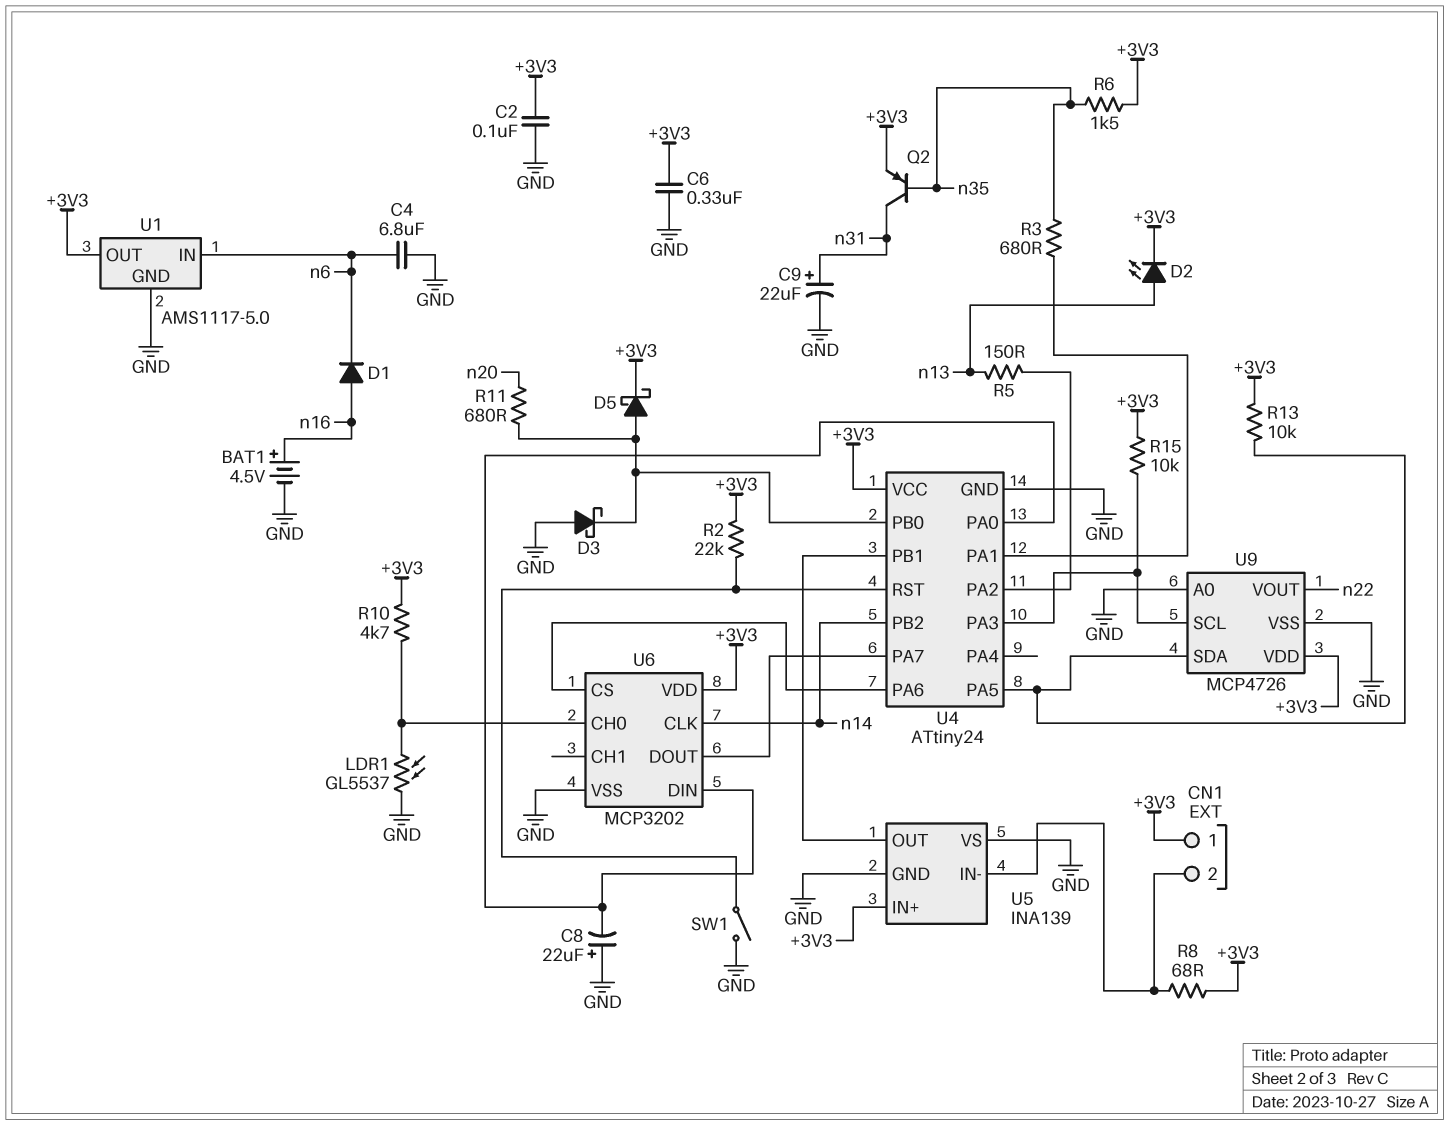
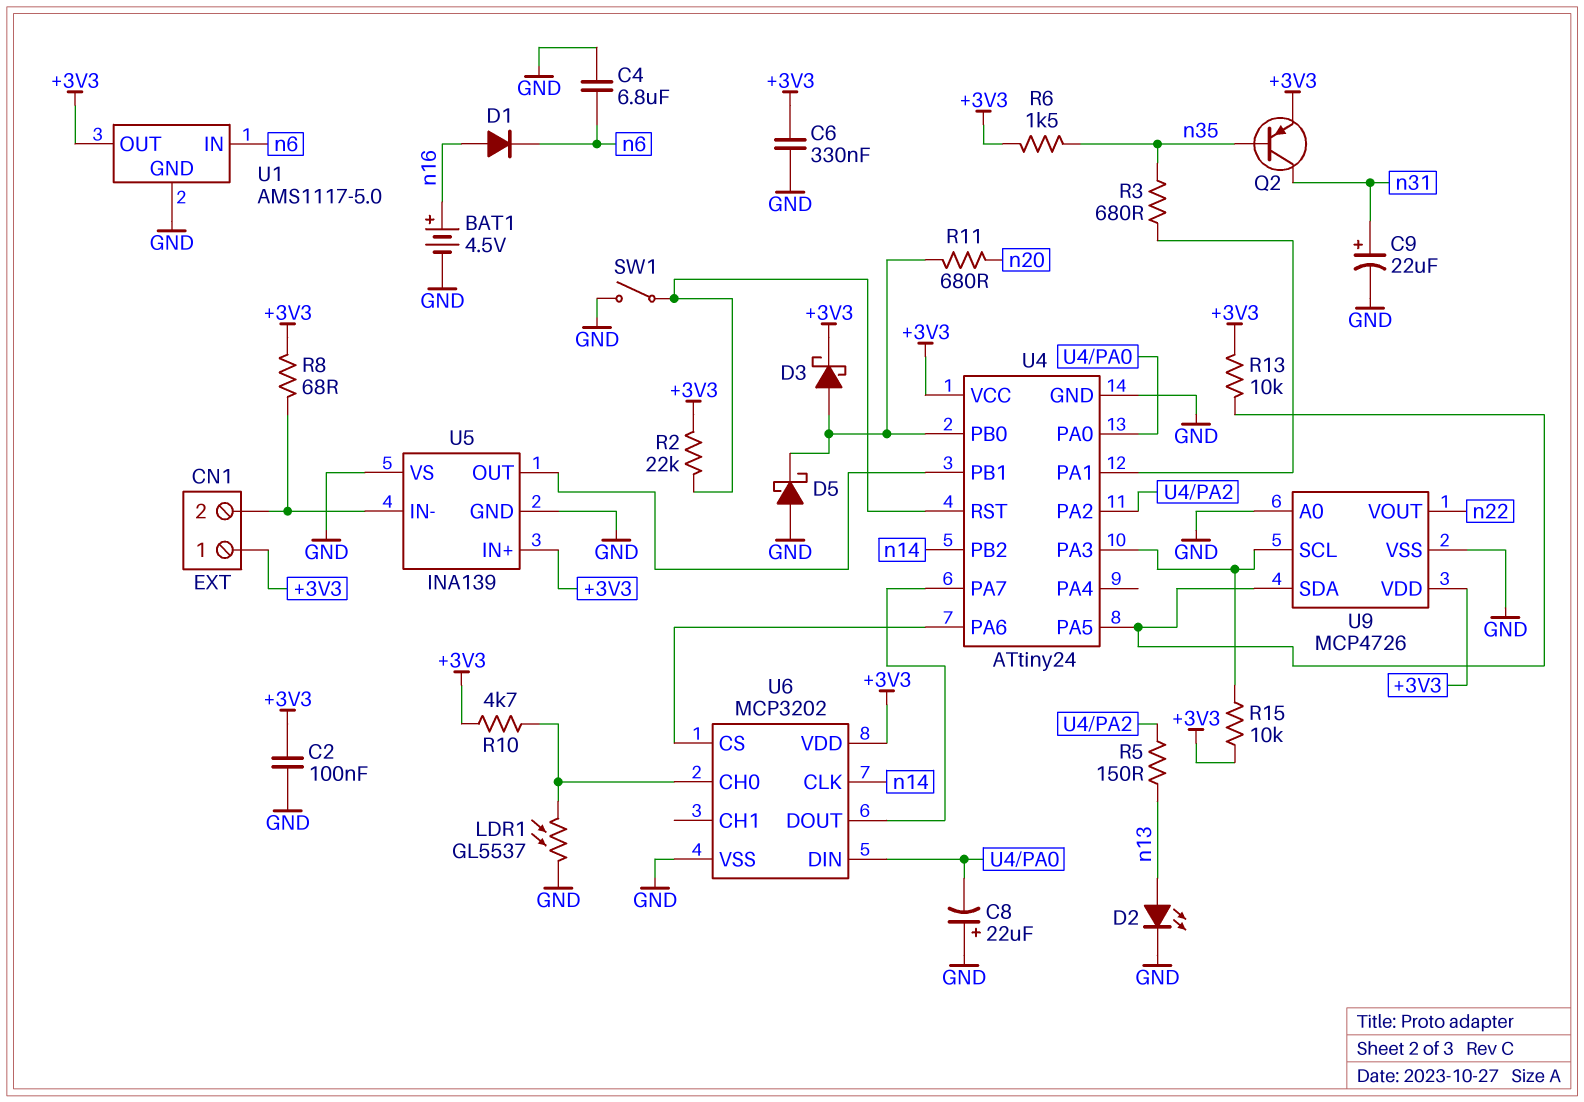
D2: LED (A n13, K +3V3) -> LED (A n13, K GND)
D3: schottky (A GND, K U4/PB0) -> schottky (A U4/PB0, K +3V3)
D5: schottky (A U4/PB0, K +3V3) -> schottky (A GND, K U4/PB0)

